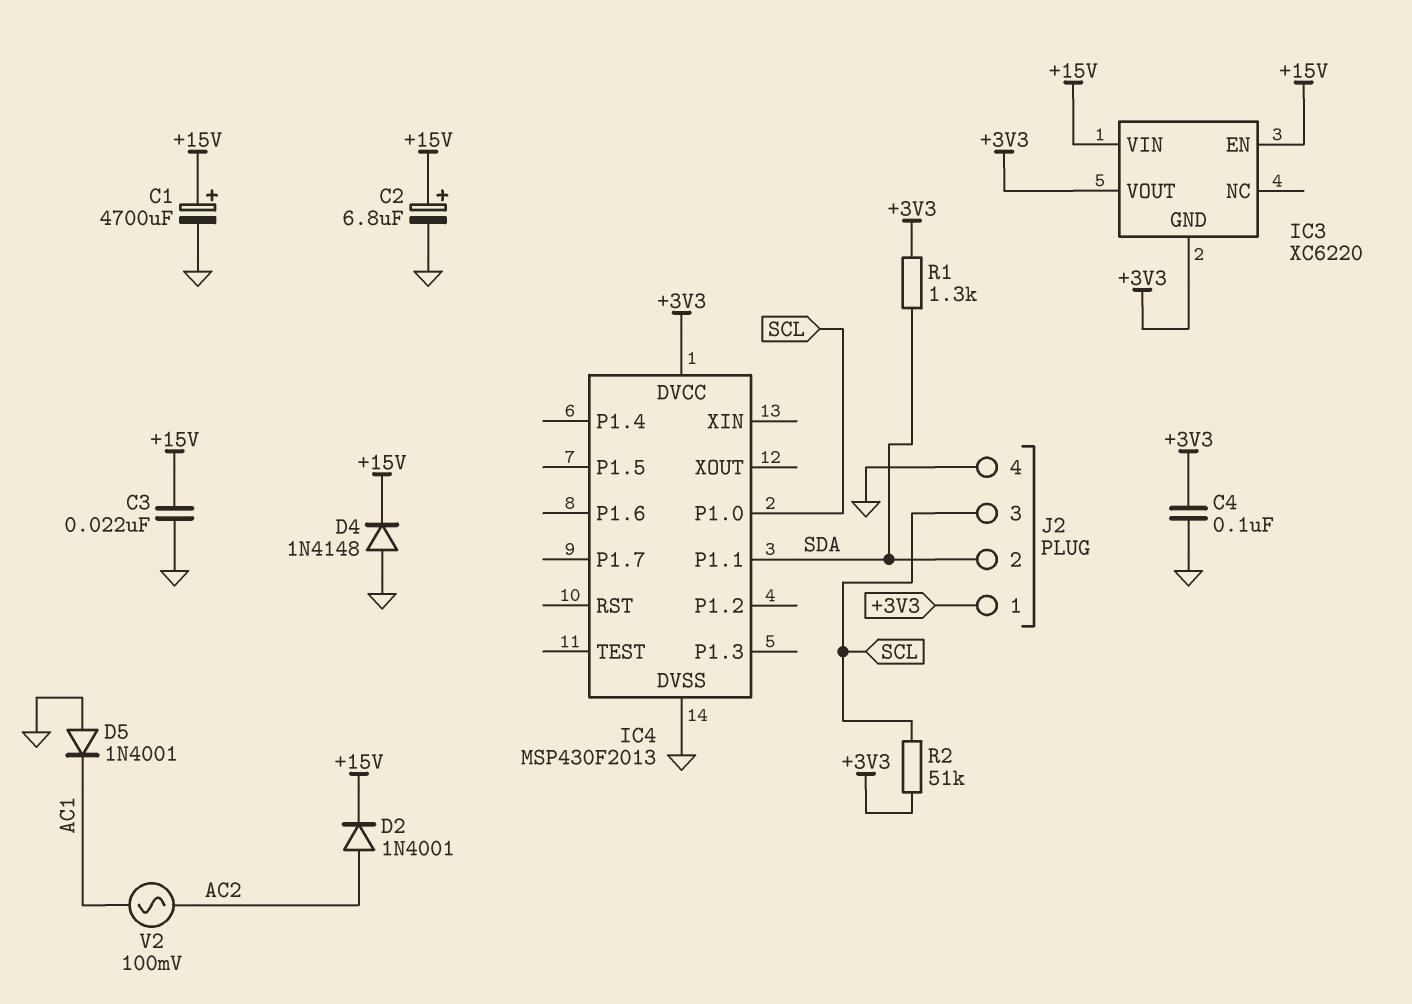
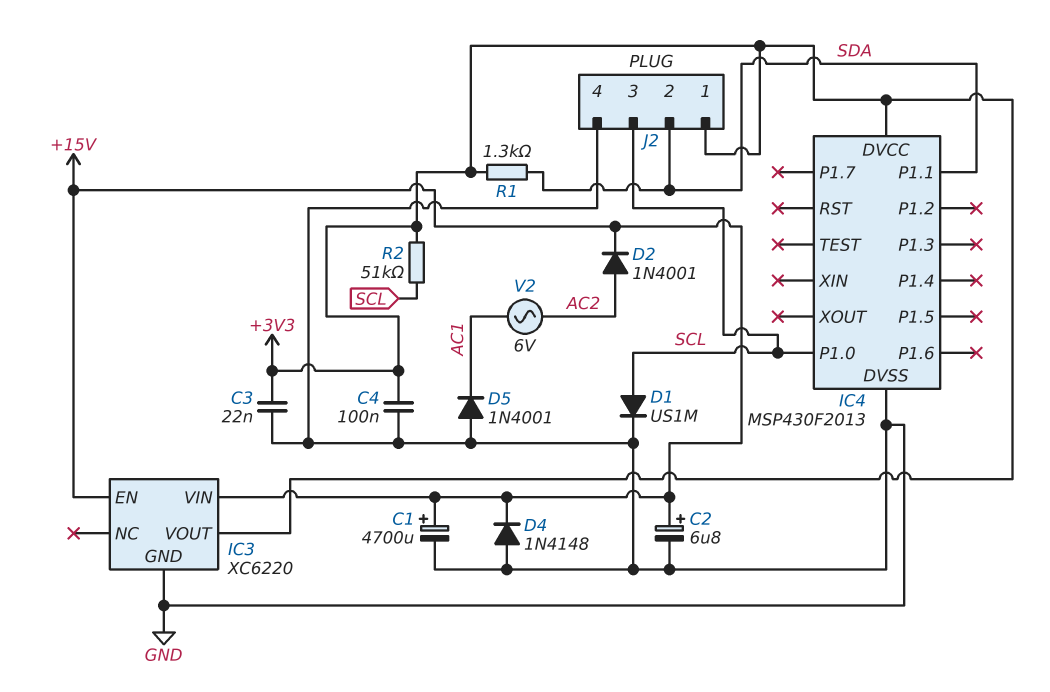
C3: 22nF (+15V, GND) -> 22nF (+3V3, GND)
D1: none -> diode US1M (A SCL, K GND)
IC3 pin GND: +3V3 -> GND
V2: AC 100mV (AC1, AC2) -> AC 6V (AC1, AC2)

